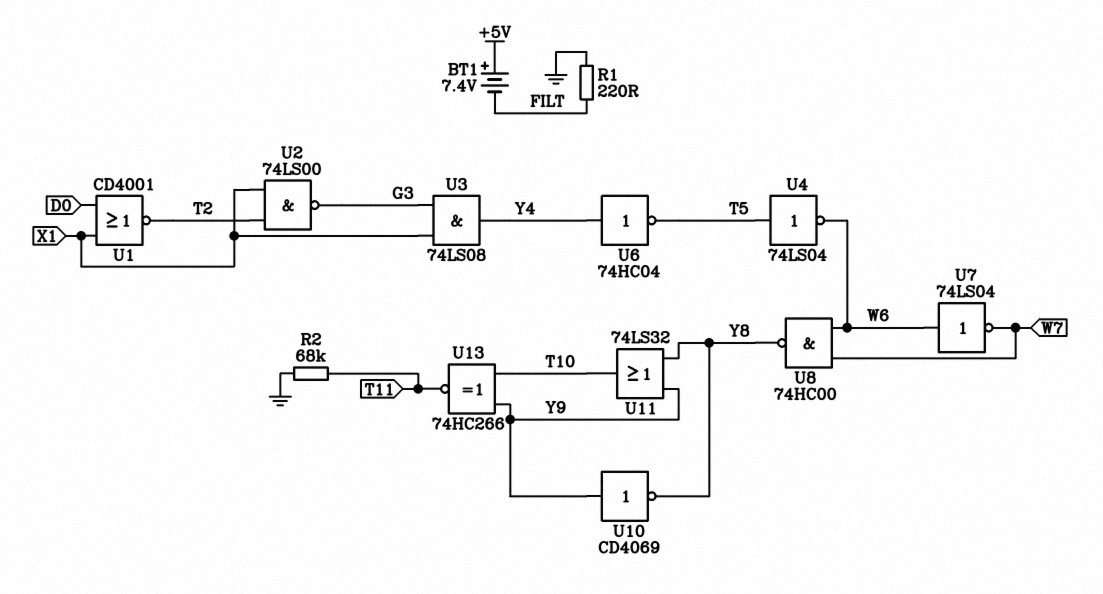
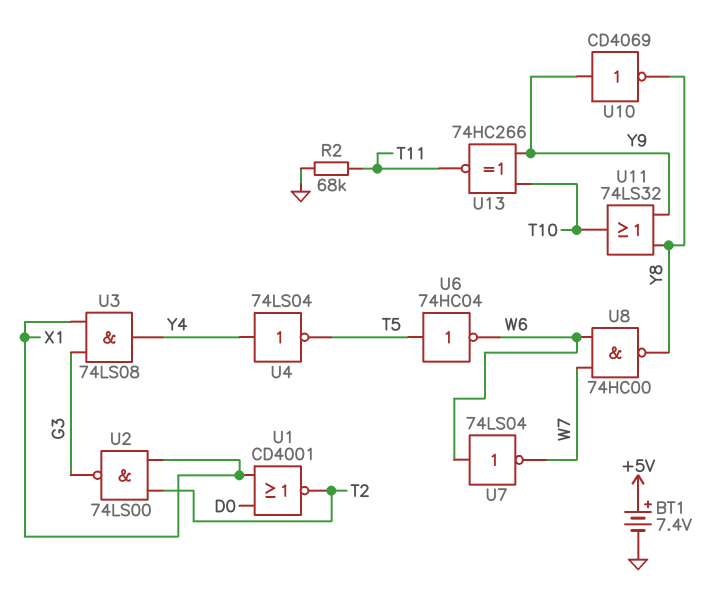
BT1: 7.4V (plus +5V, minus FILT) -> 7.4V (plus +5V, minus GND)
R1: 220 (FILT, GND) -> none
U4: NOT 74LS04 (in T5, out W6) -> NOT 74LS04 (in Y4, out T5)
U6: NOT 74HC04 (in Y4, out T5) -> NOT 74HC04 (in T5, out W6)

